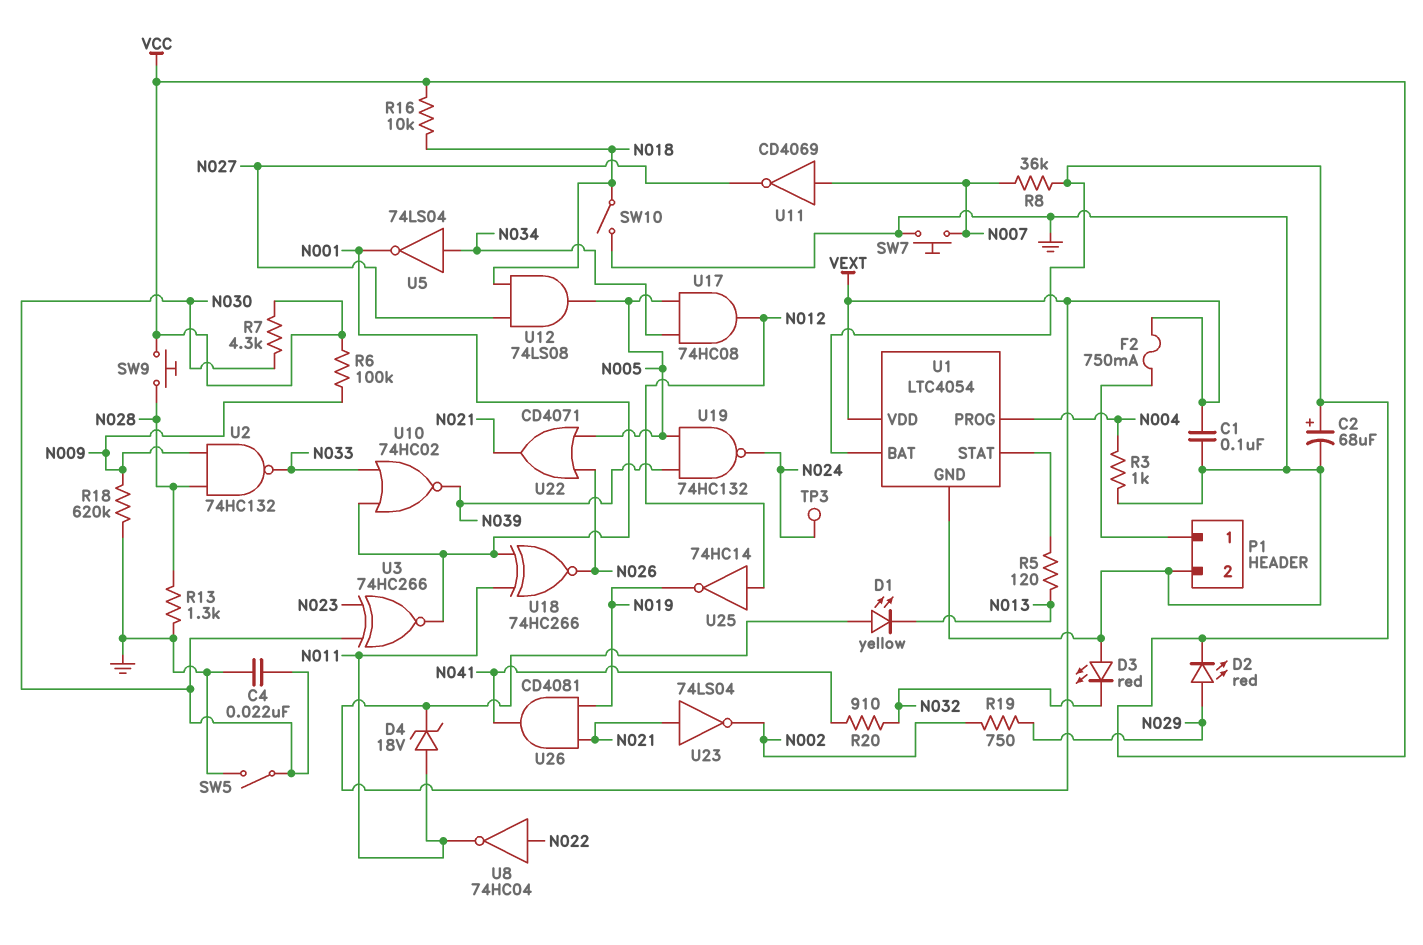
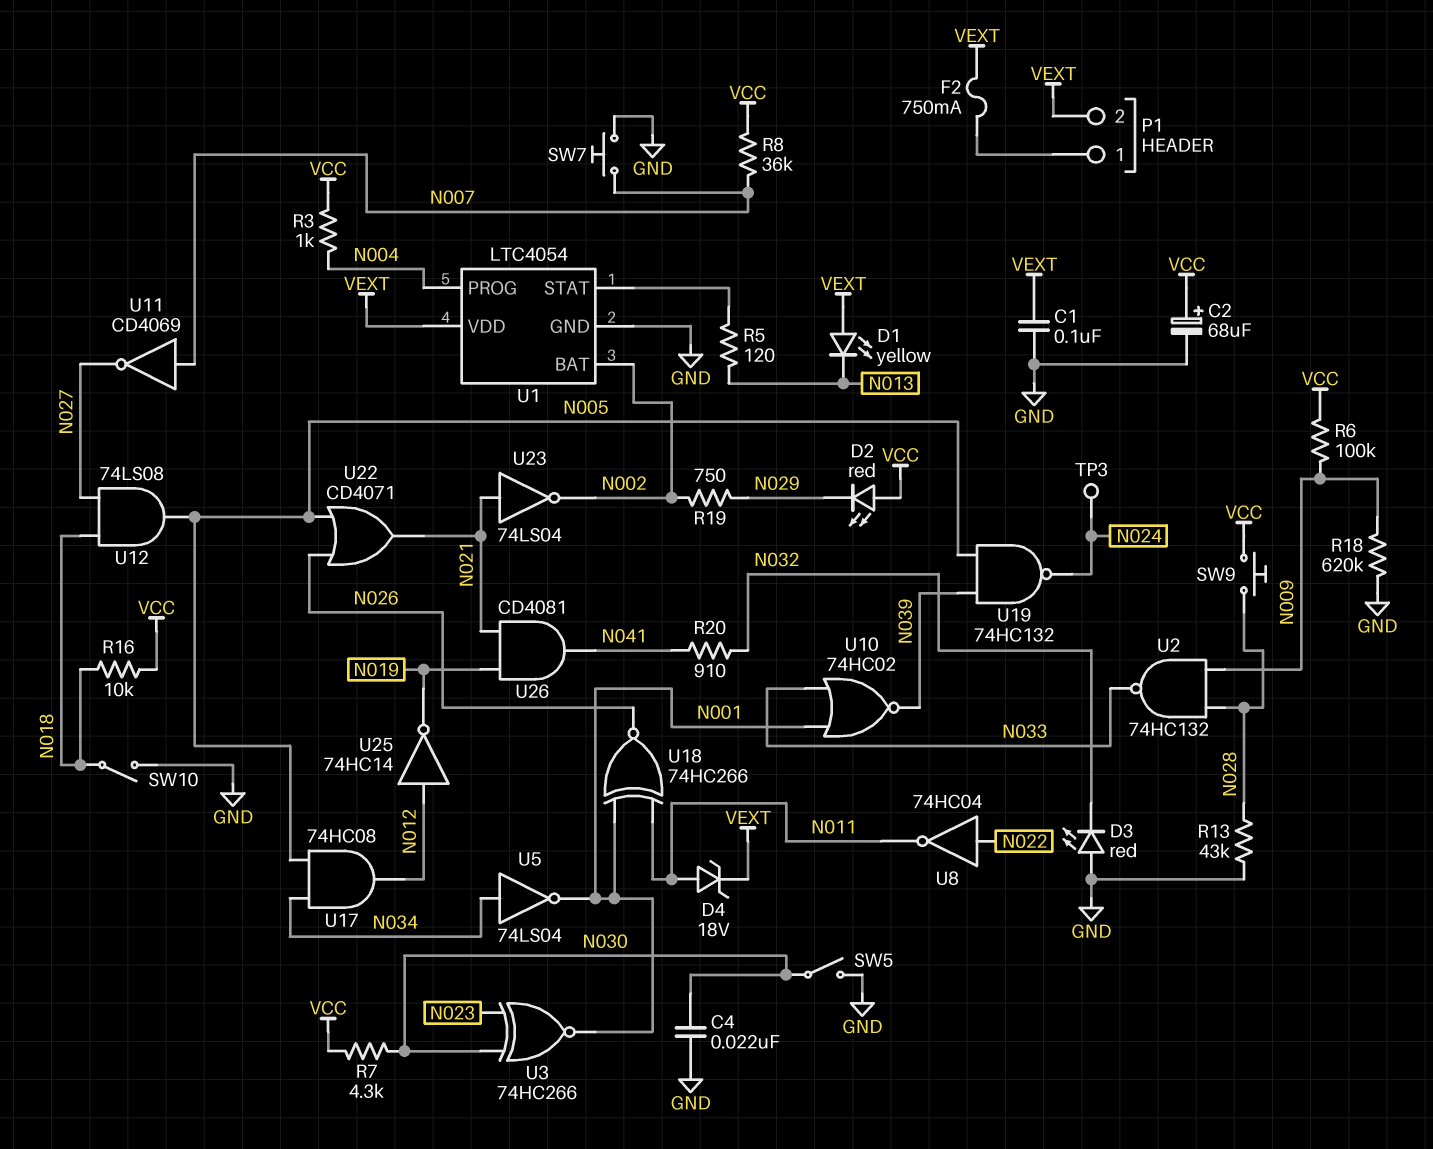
D2: LED red (A N029, K VCC) -> LED red (A VCC, K N029)
P1 pin 2: GND -> VEXT
R3: 1k (GND, N004) -> 1k (N004, VCC)
R13: 1.3k (GND, N028) -> 43k (GND, N028)
U1 pin BAT: VCC -> N002

